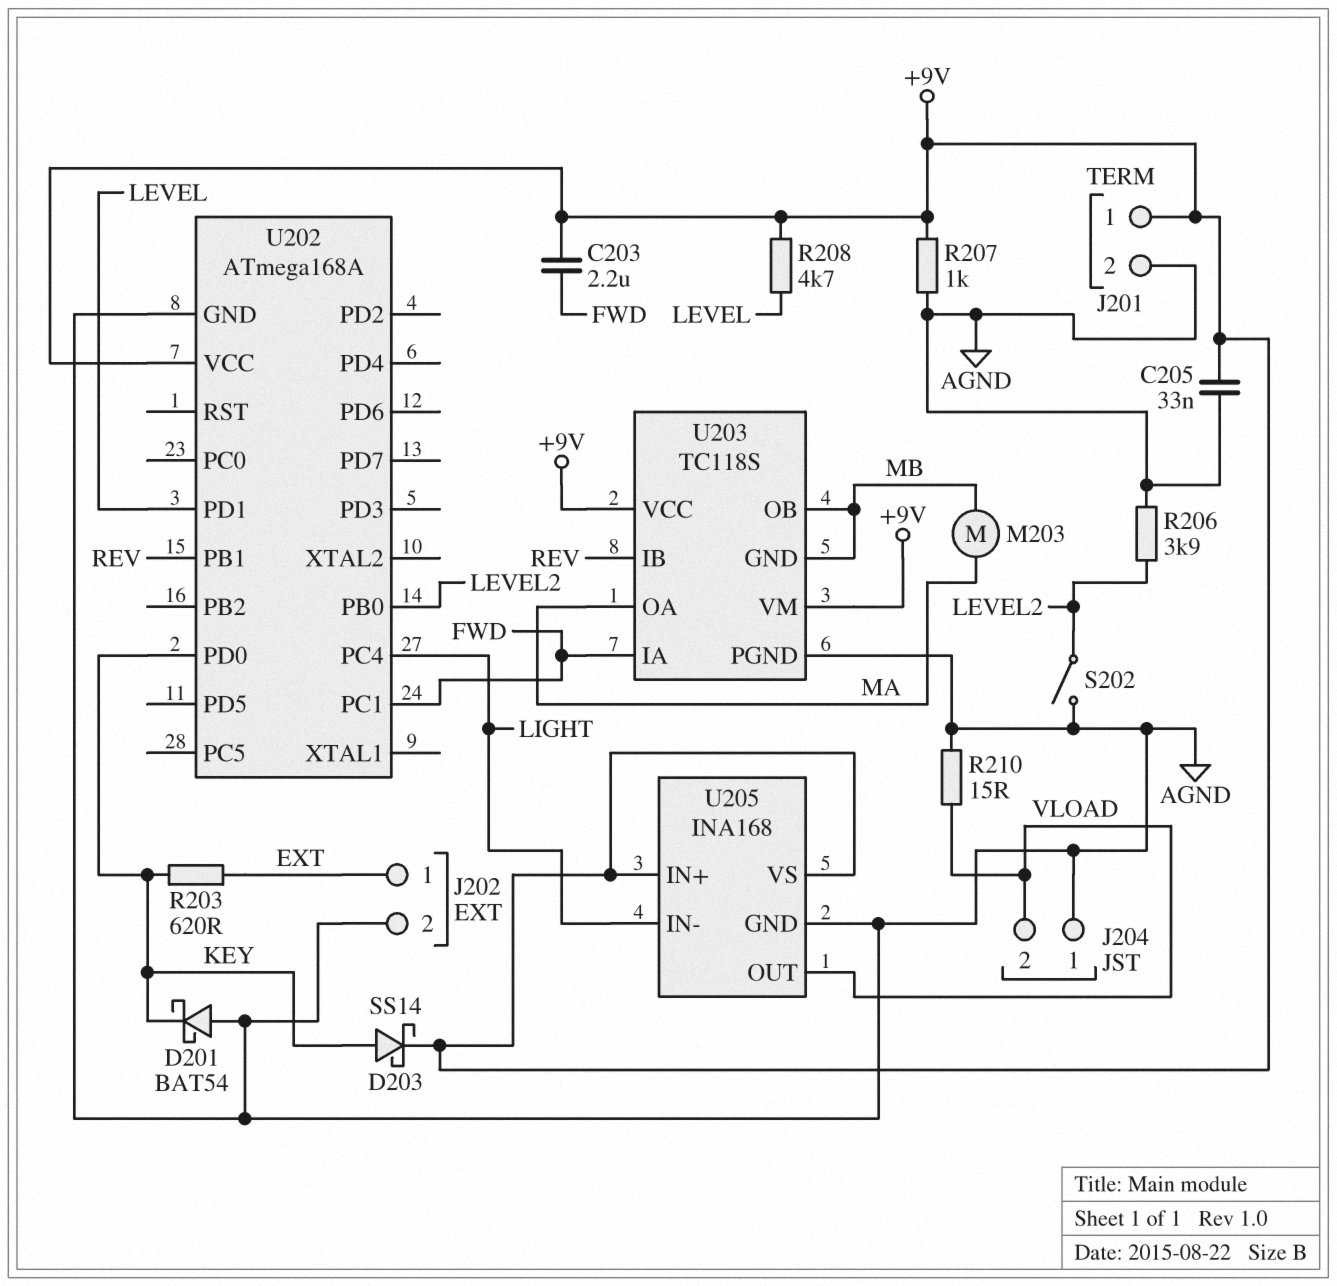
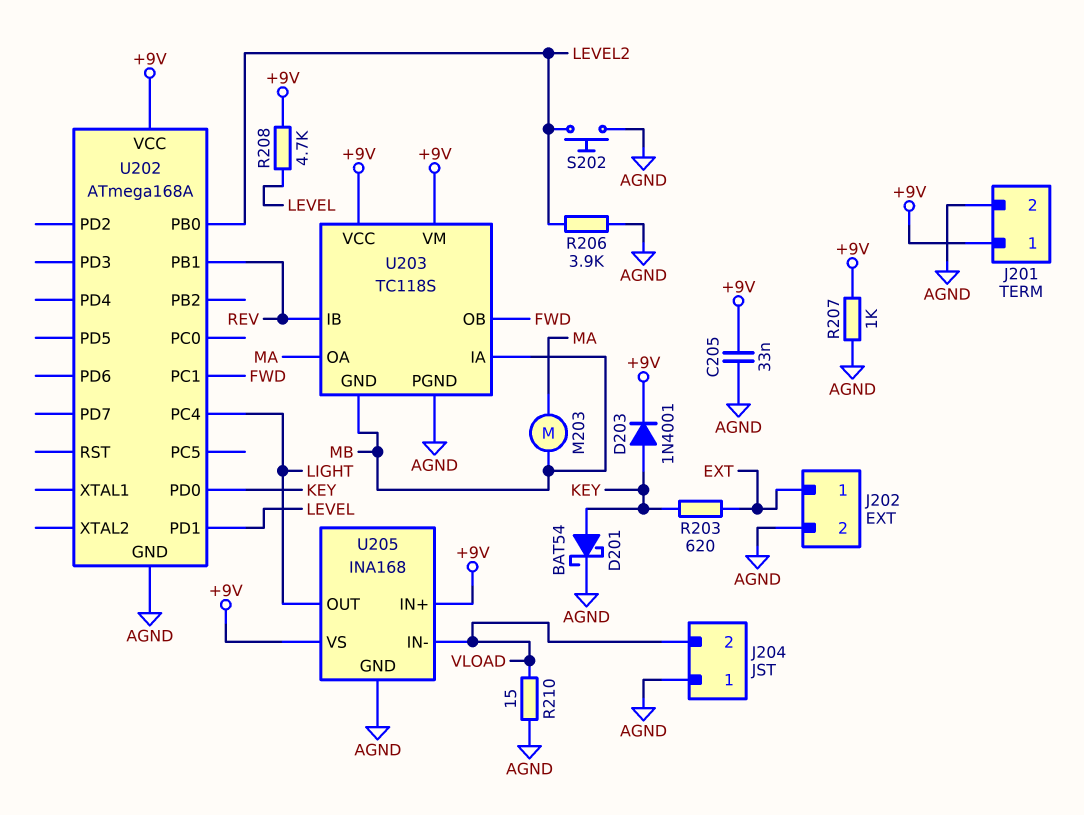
C203: 2.2uF (+9V, FWD) -> none
D201: schottky BAT54 (A AGND, K KEY) -> schottky BAT54 (A KEY, K AGND)
D203: schottky SS14 (A KEY, K +9V) -> diode 1N4001 (A KEY, K +9V)
S202: switch (AGND, LEVEL2) -> button (AGND, LEVEL2)
U203 pin IA: FWD -> MB
U203 pin OB: MB -> FWD
U205 pin IN-: LIGHT -> VLOAD
U205 pin OUT: VLOAD -> LIGHT

